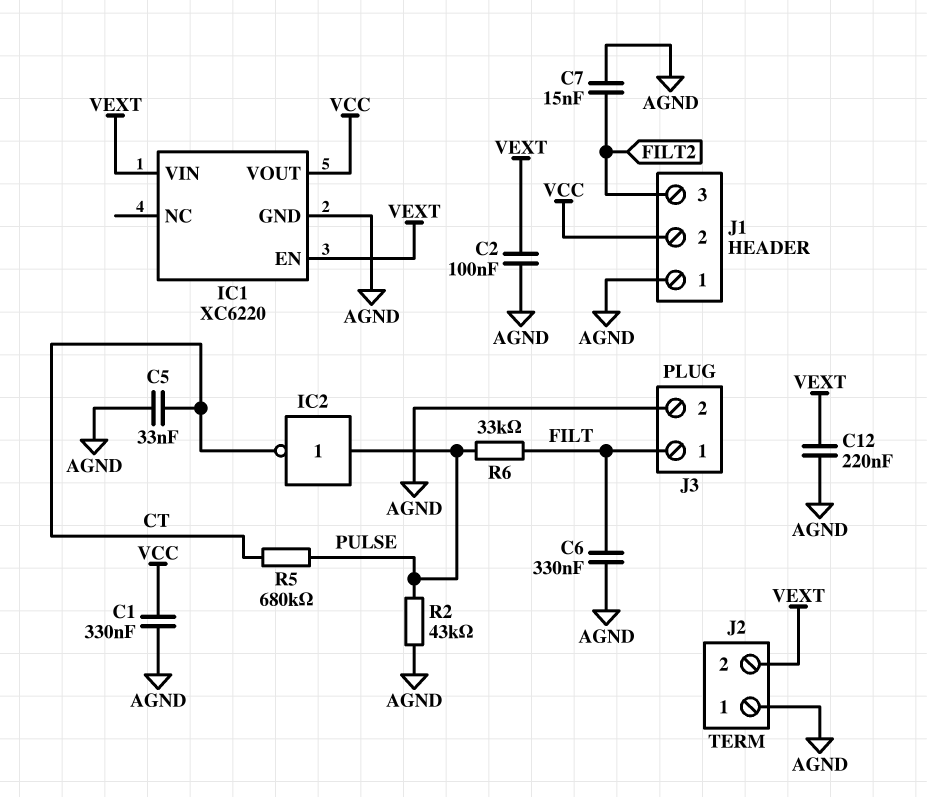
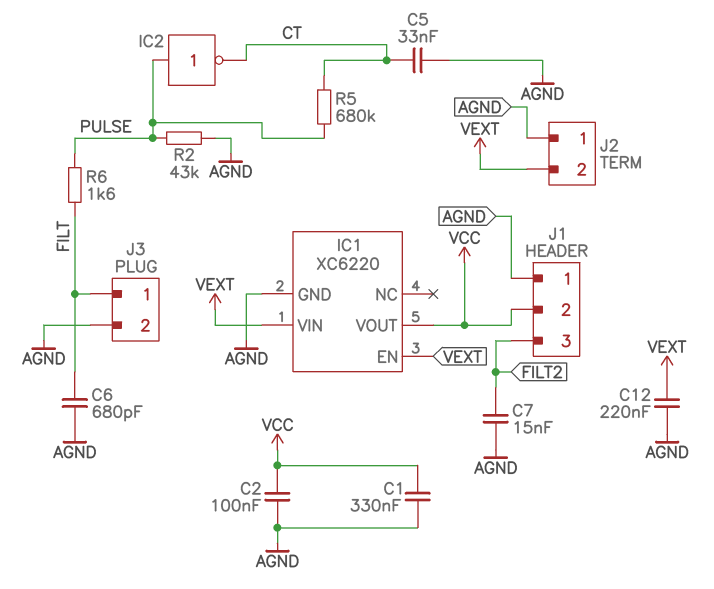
C2: 100nF (AGND, VEXT) -> 100nF (AGND, VCC)
C6: 330nF (AGND, FILT) -> 680pF (AGND, FILT)
R6: 33k (FILT, PULSE) -> 1.6k (FILT, PULSE)

